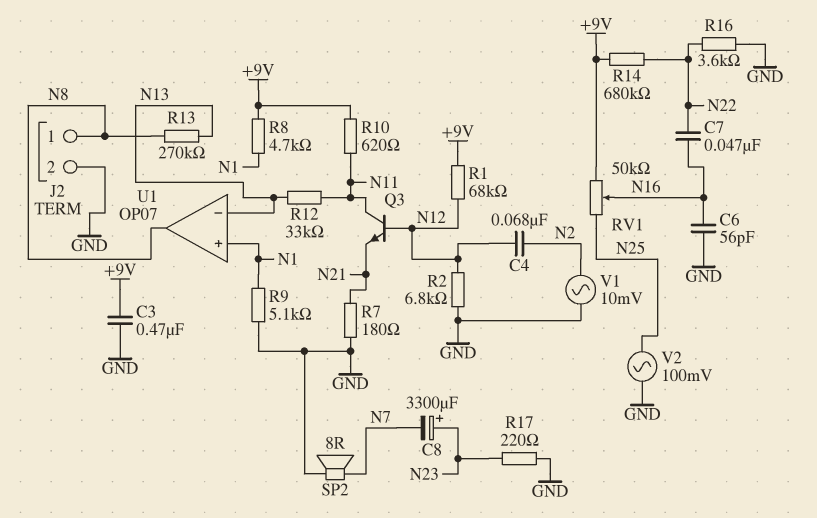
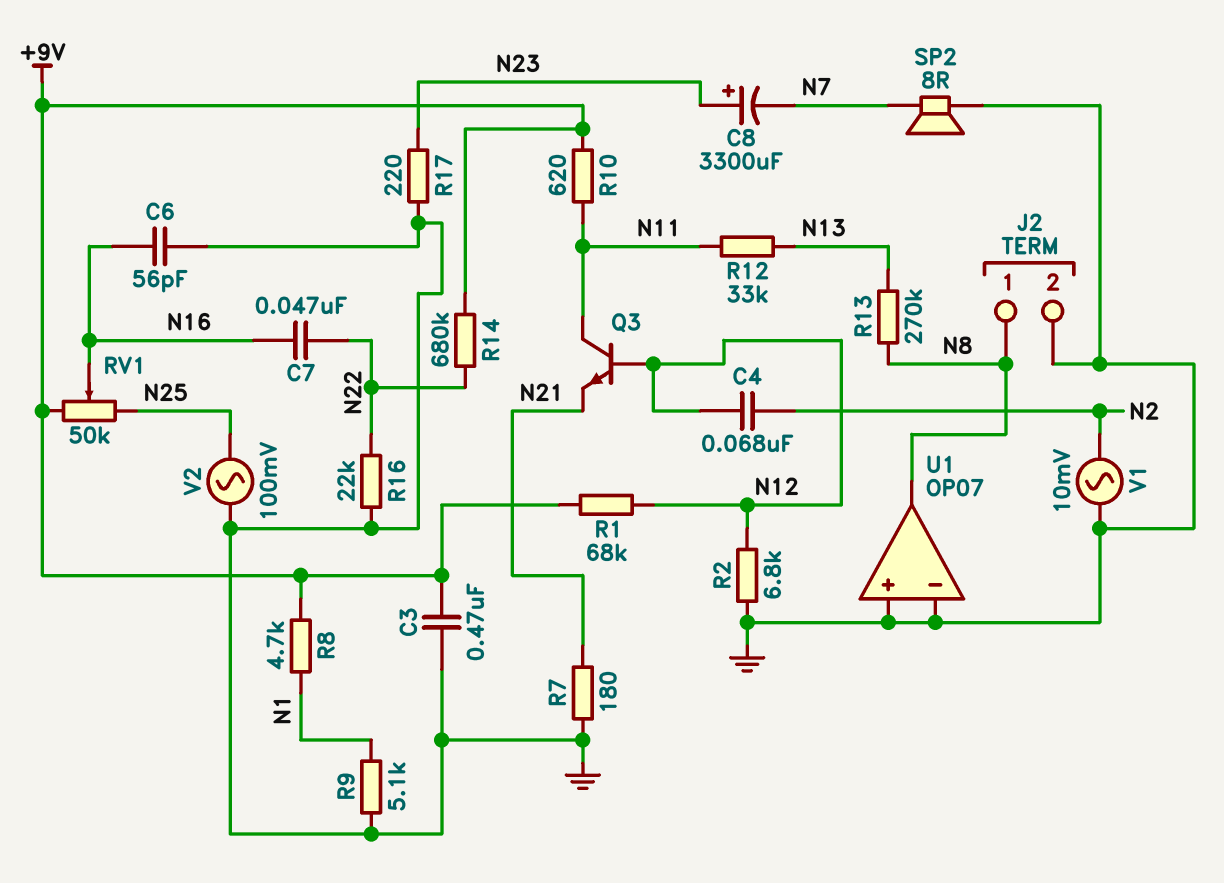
R16: 3.6k (GND, N22) -> 22k (GND, N22)
U1 pin in+: N1 -> GND
U1 pin in-: N13 -> GND

